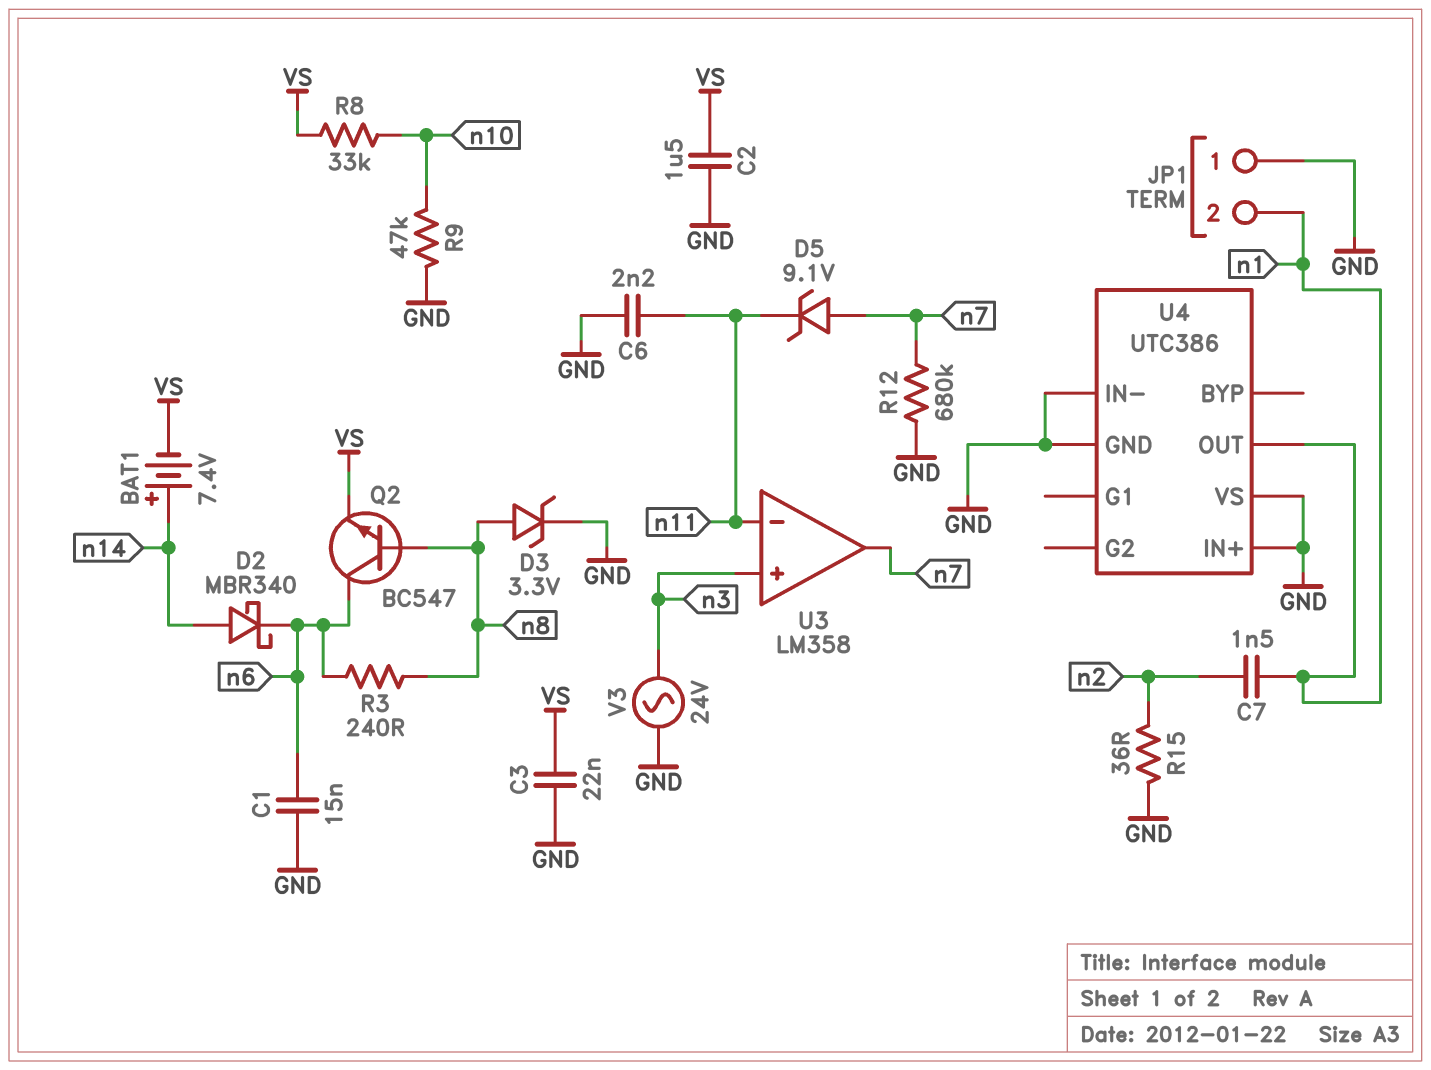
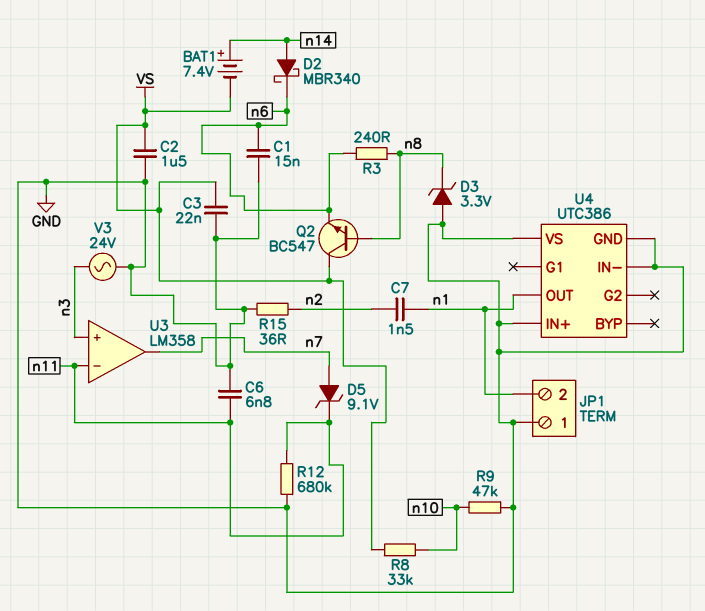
C6: 2.2nF (GND, n11) -> 6.8nF (GND, n11)
D3: zener 3.3V (A n8, K GND) -> zener 3.3V (A GND, K n8)
Q2: NPN BC547 (B n8, C n6, E VS) -> NPN BC547 (B n8, C VS, E n6)
R12: 680k (GND, n7) -> 680k (GND, n11)

